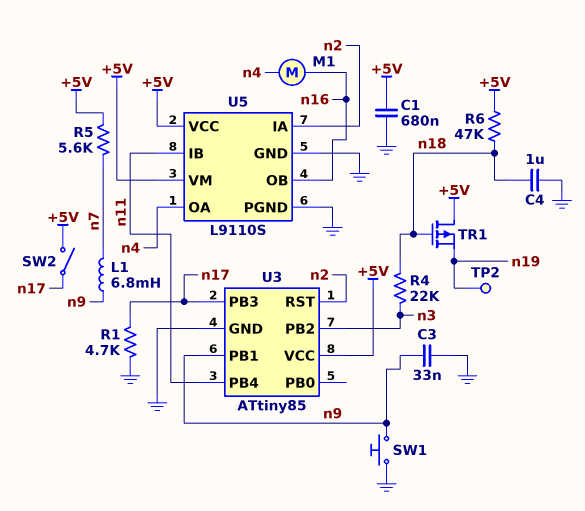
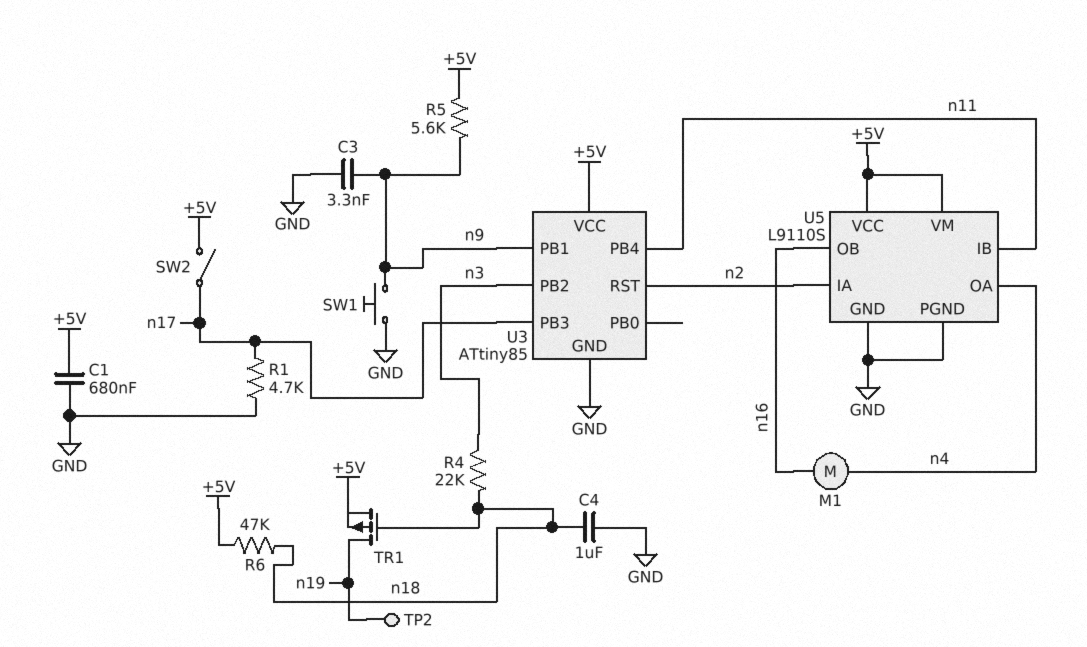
C3: 33nF (GND, n9) -> 3.3nF (GND, n9)
L1: 6.8mH (n7, n9) -> none
R5: 5.6k (+5V, n7) -> 5.6k (+5V, n9)
TR1: PMOS (G n18, D +5V, S n19) -> PMOS (G n18, D n19, S +5V)

